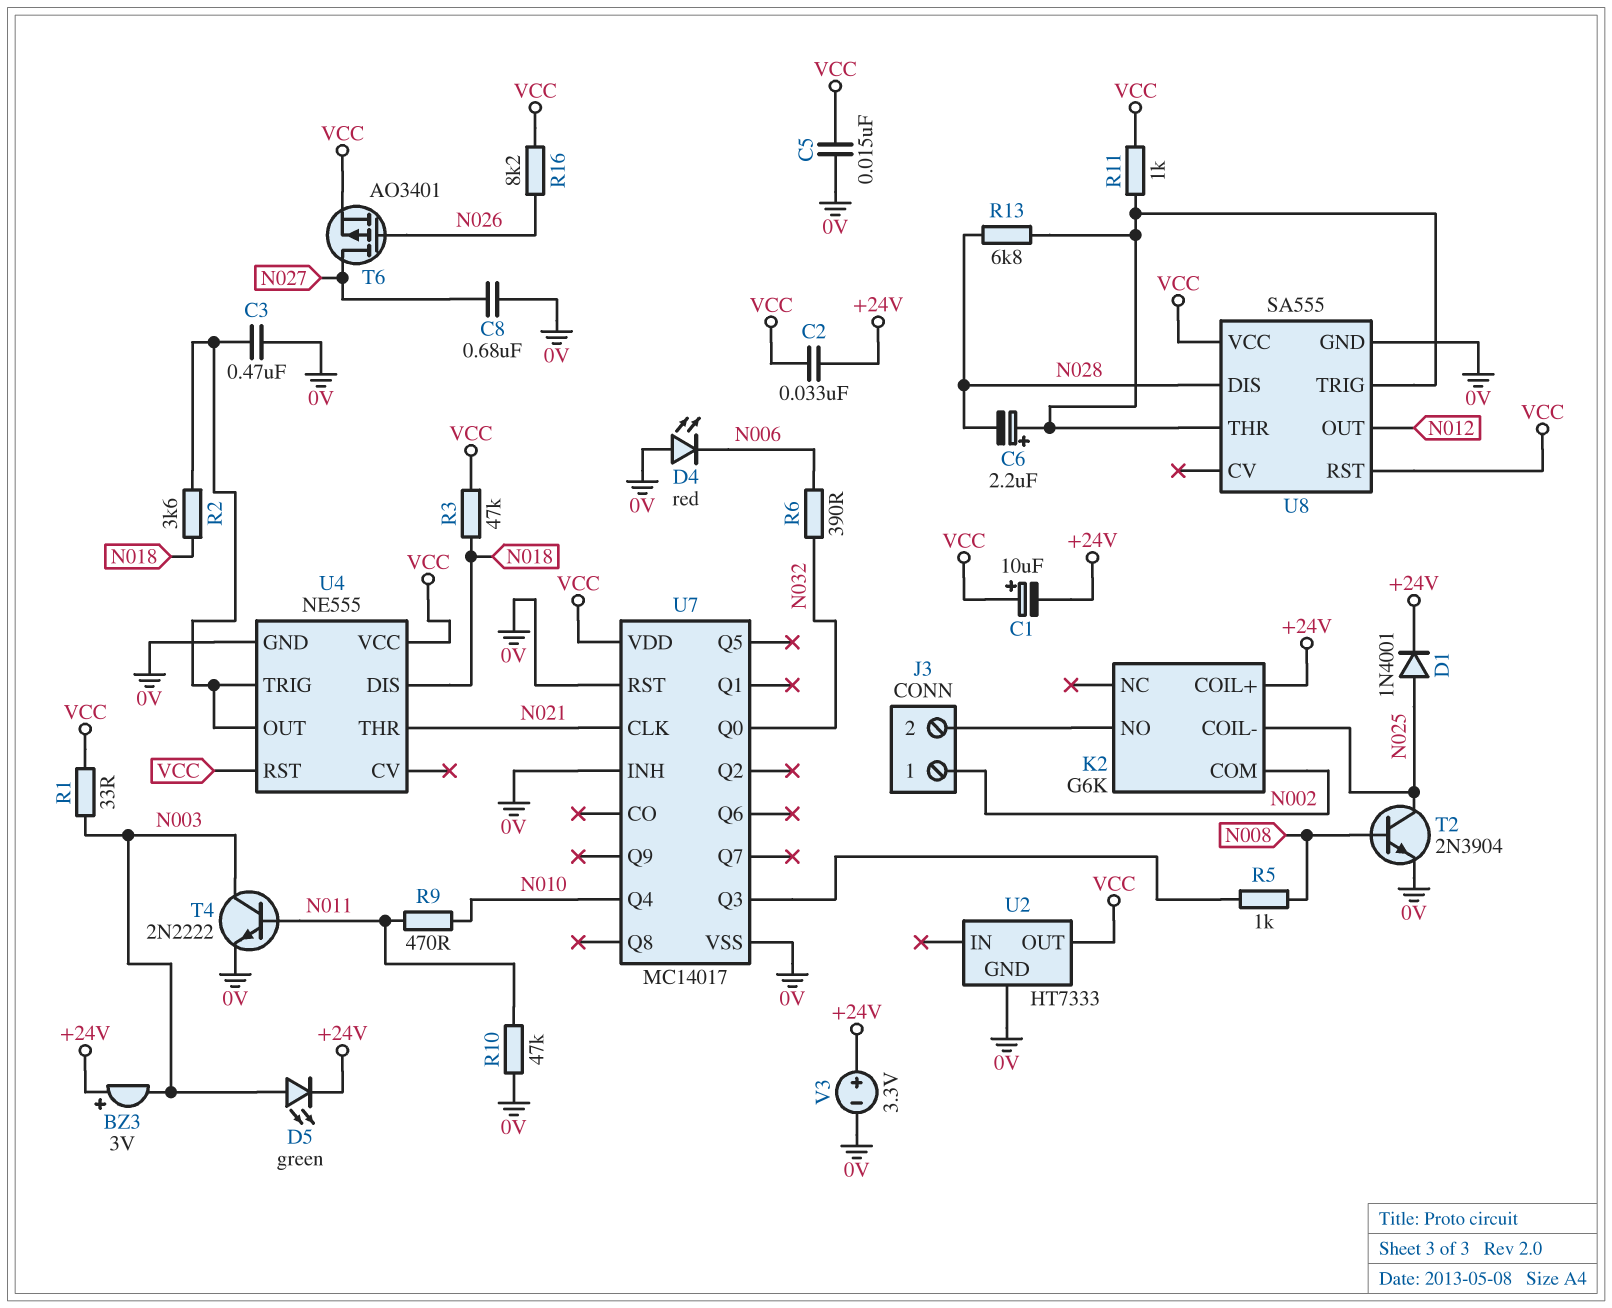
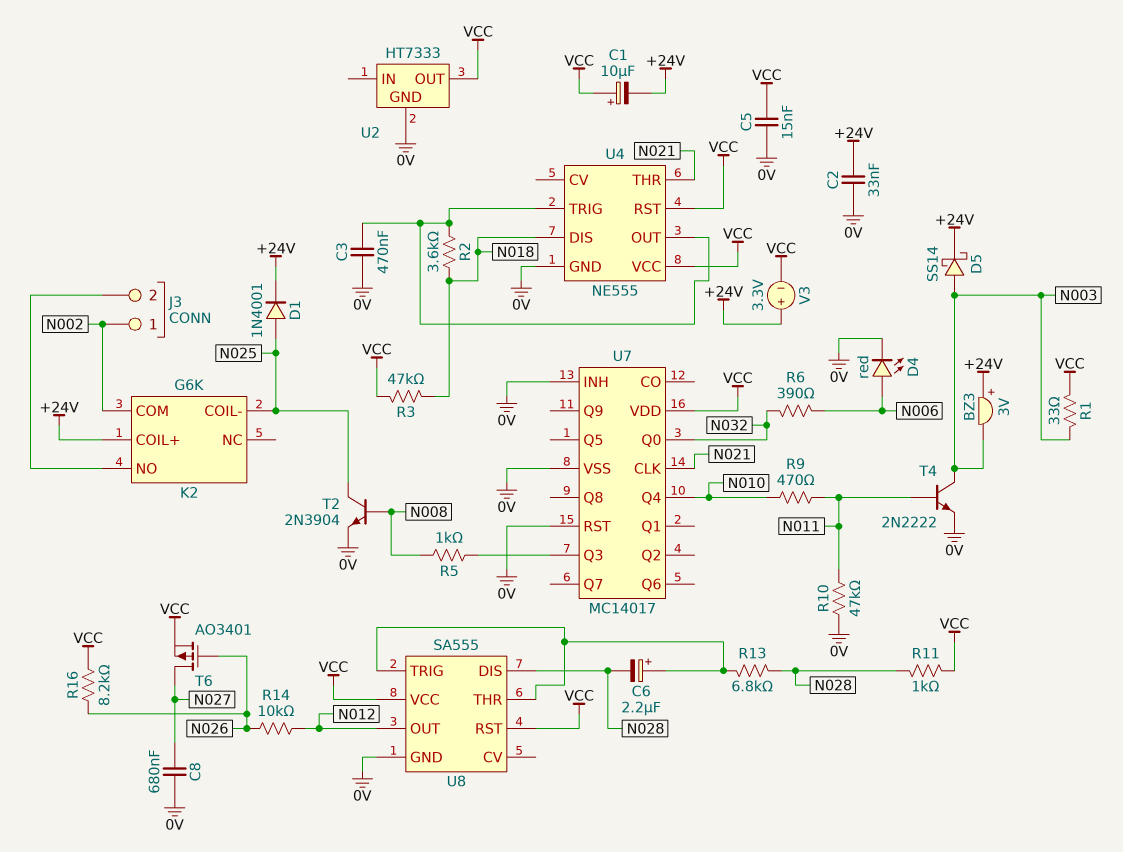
C2: 33nF (+24V, VCC) -> 33nF (+24V, 0V)
D4: LED red (A 0V, K N006) -> LED red (A N006, K 0V)
D5: LED green (A N003, K +24V) -> schottky SS14 (A N003, K +24V)
R11: 1k (U8/THR, VCC) -> 1k (N028, VCC)
R14: none -> 10k (N012, N026)
V3: 3.3V (plus +24V, minus 0V) -> 3.3V (plus +24V, minus VCC)

